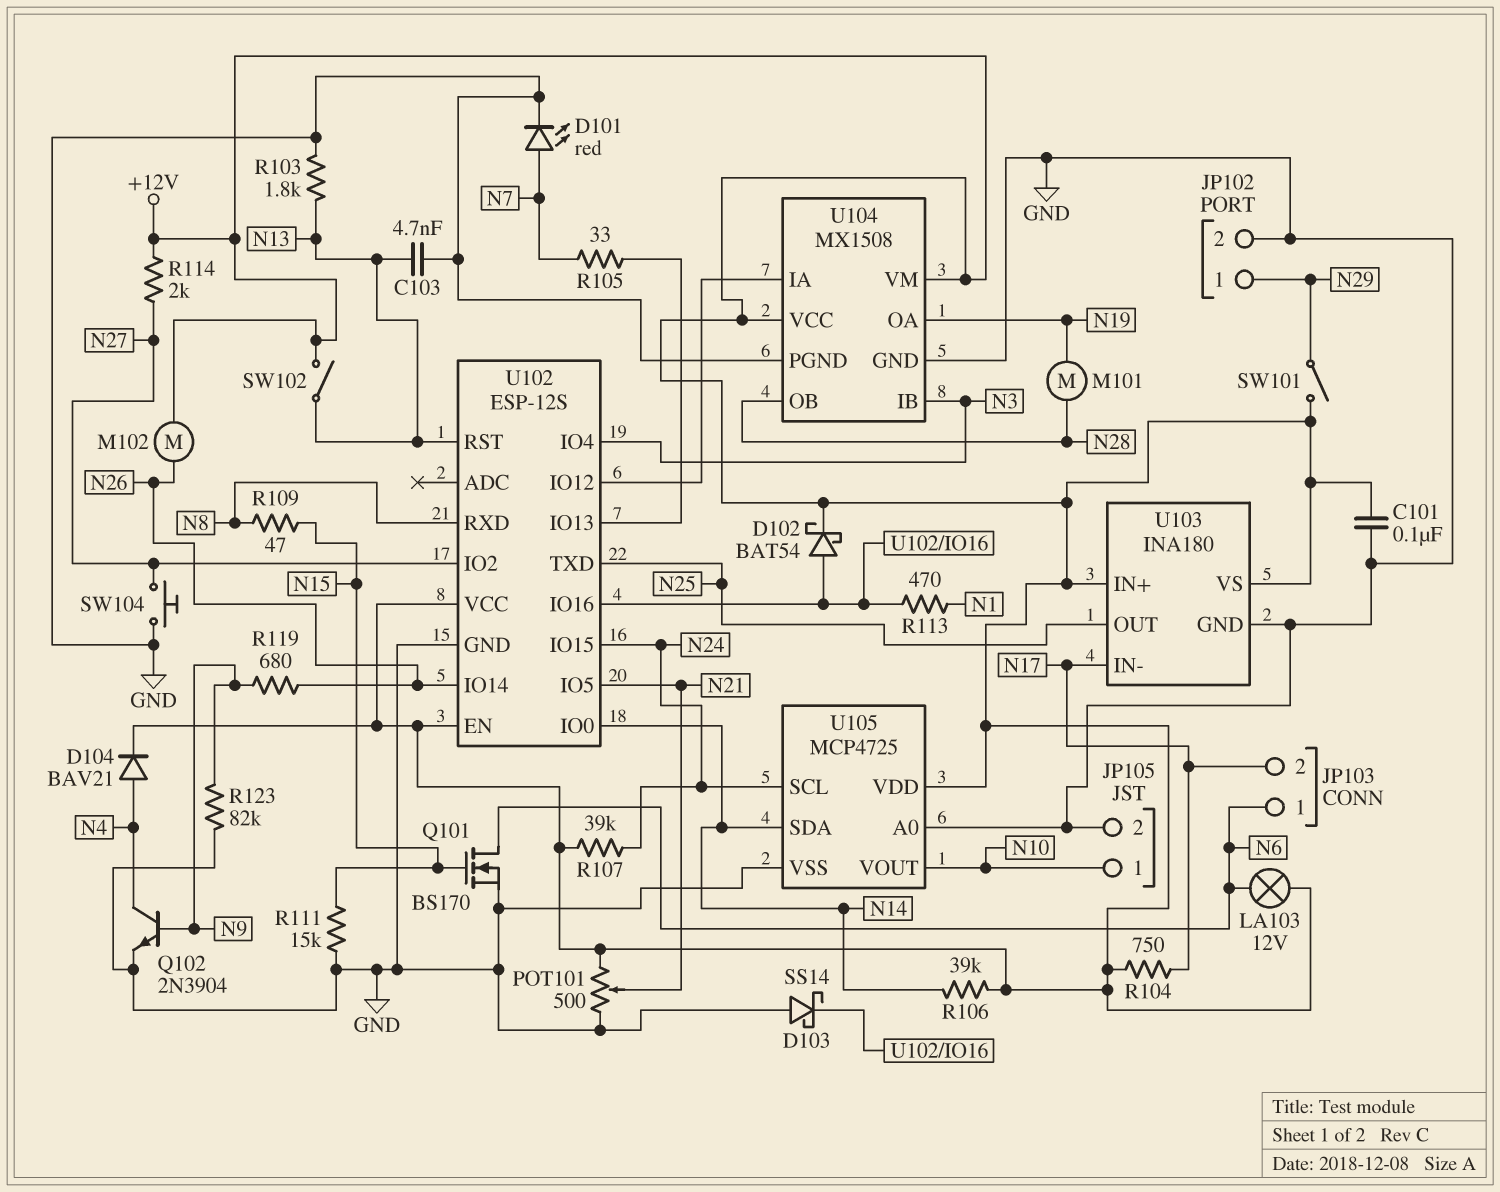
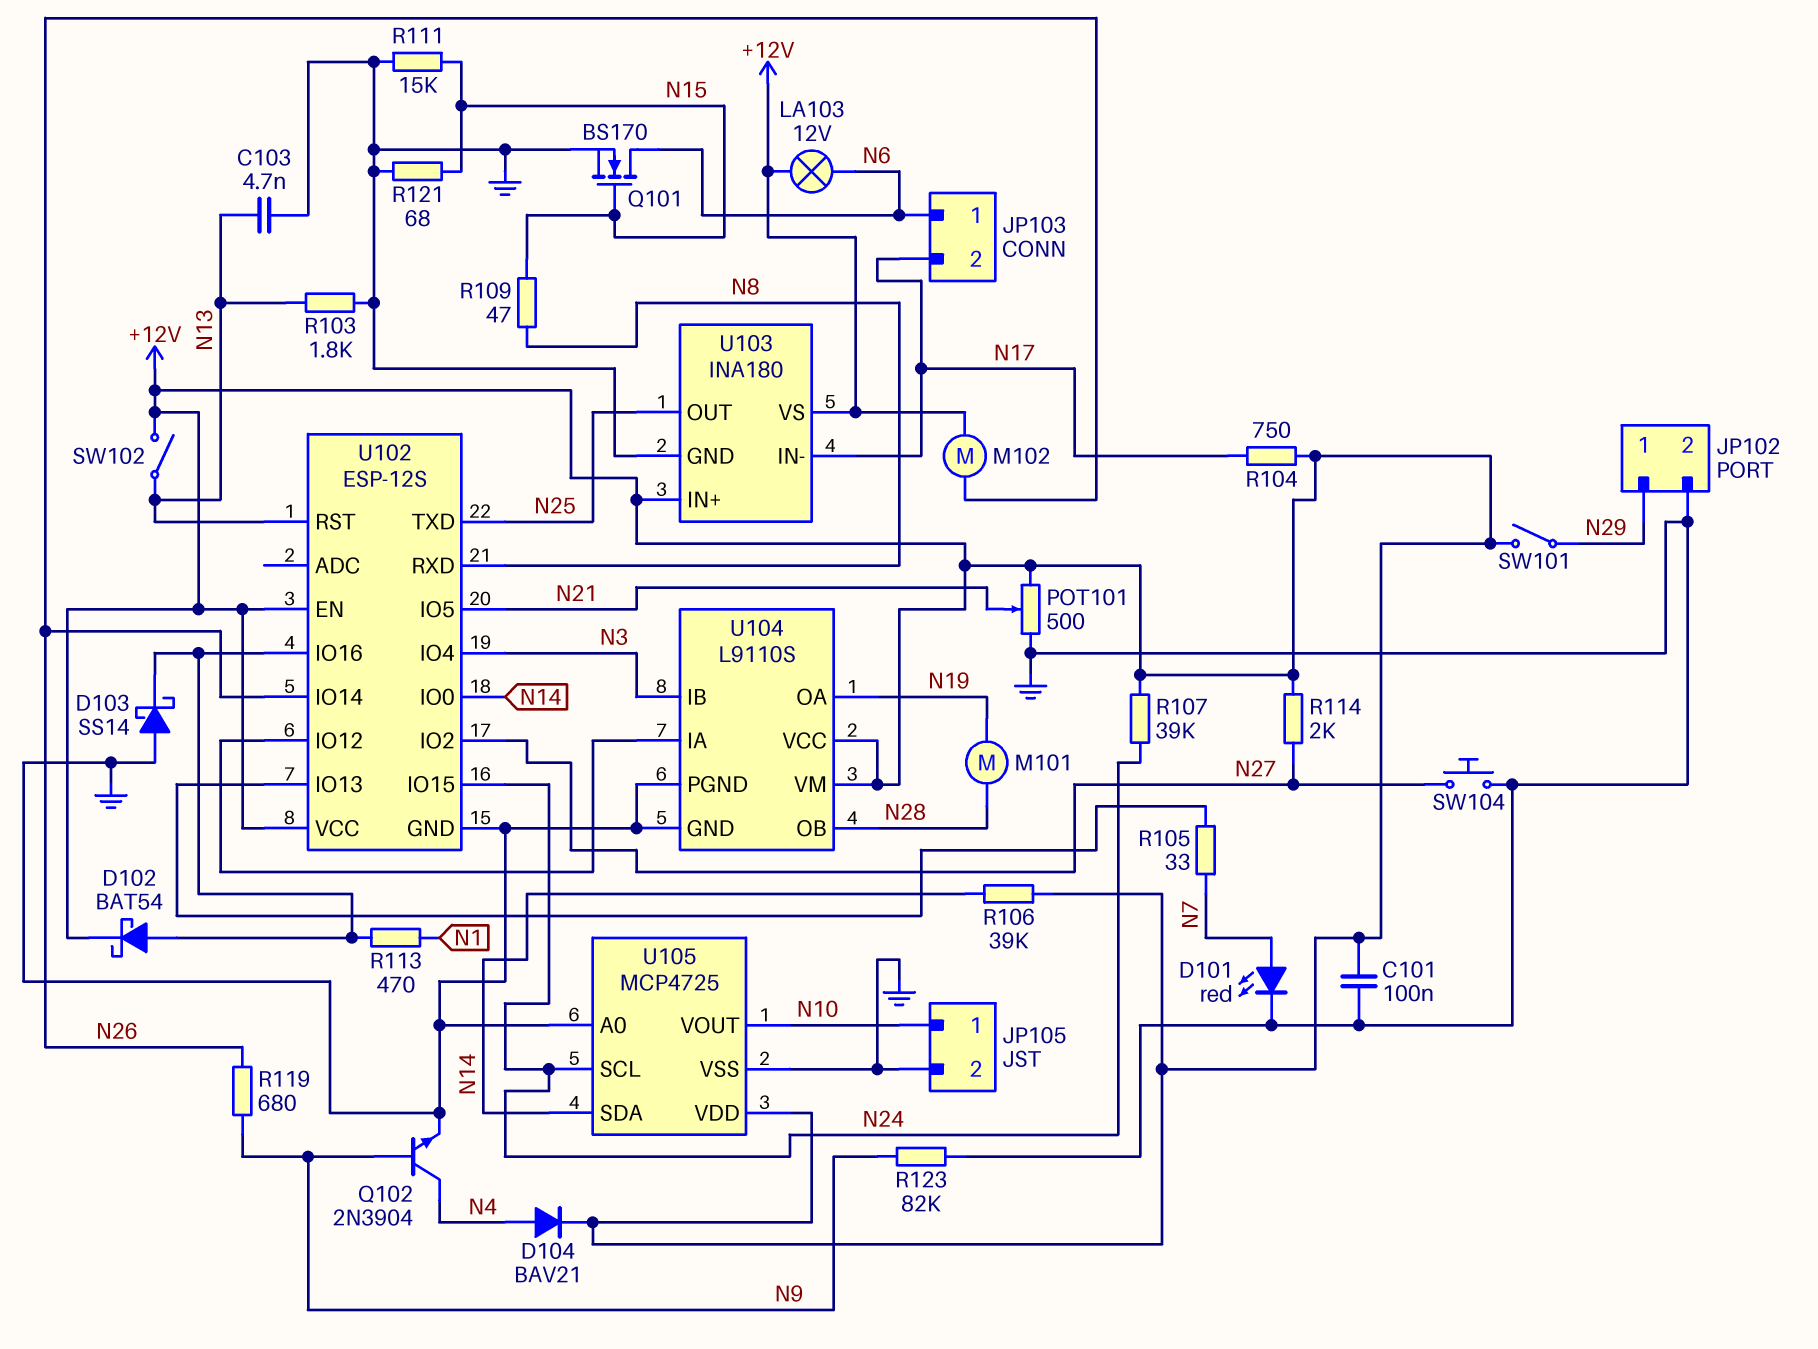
R121: none -> 68 (GND, N15)
U104: MX1508 -> L9110S

